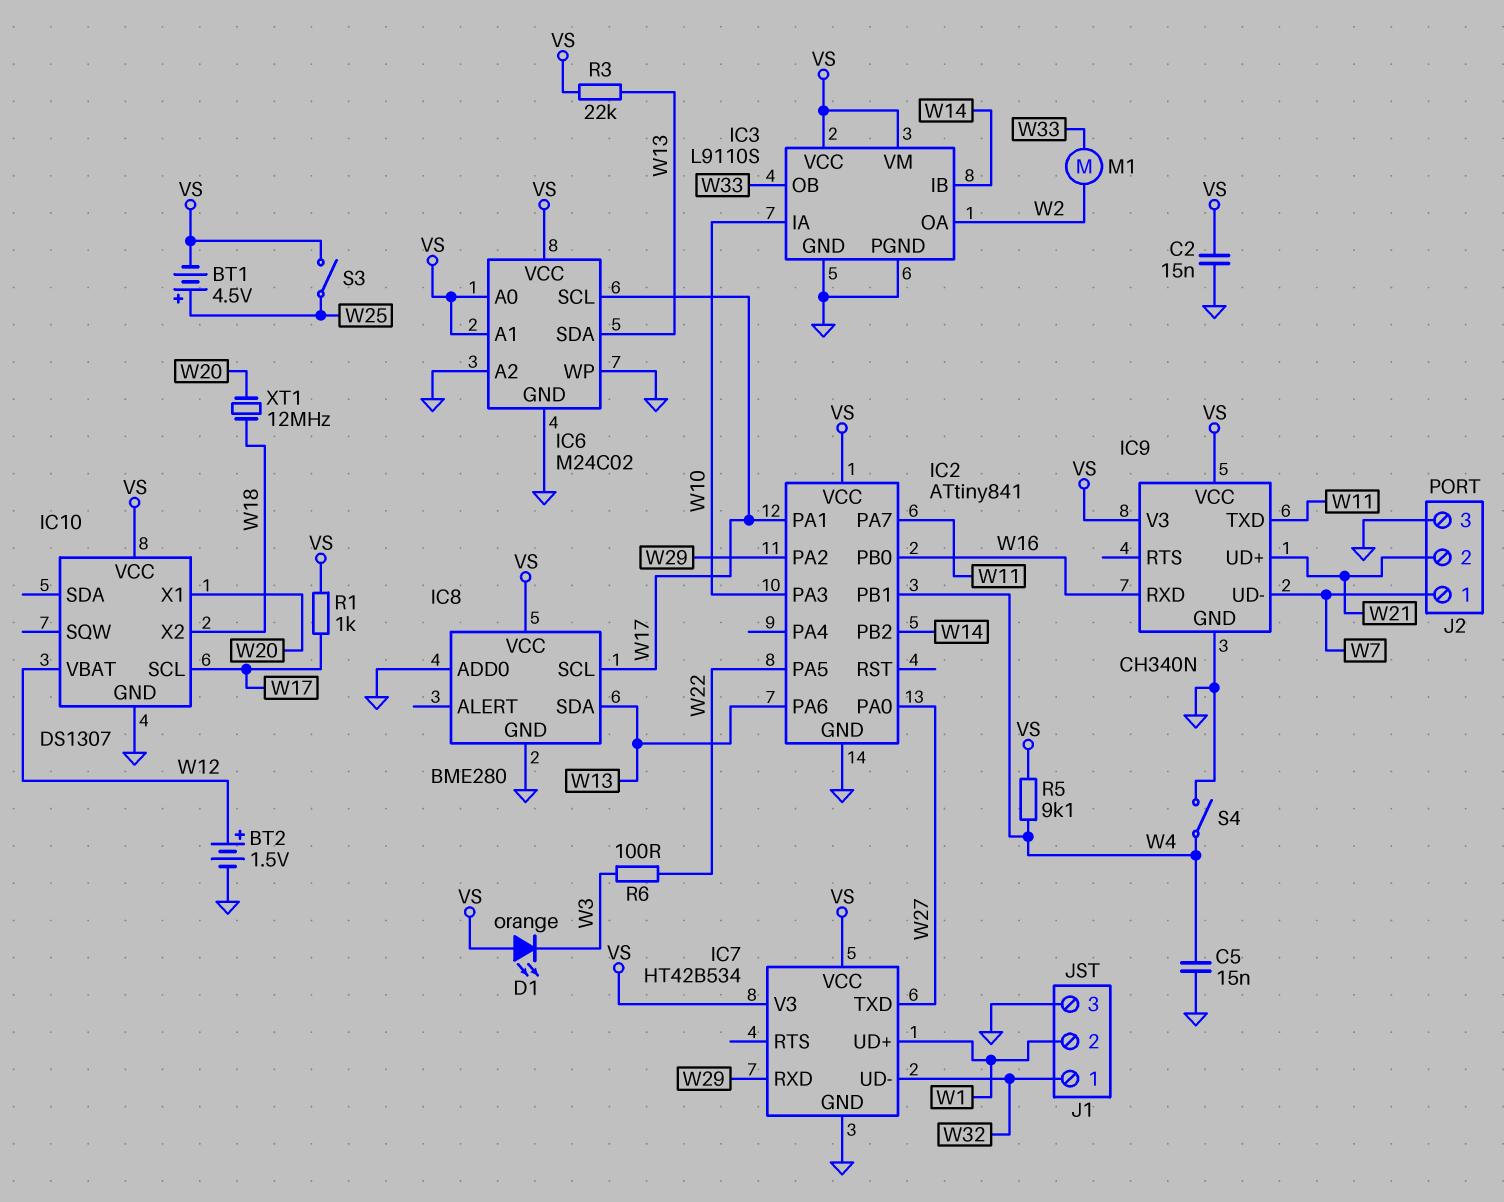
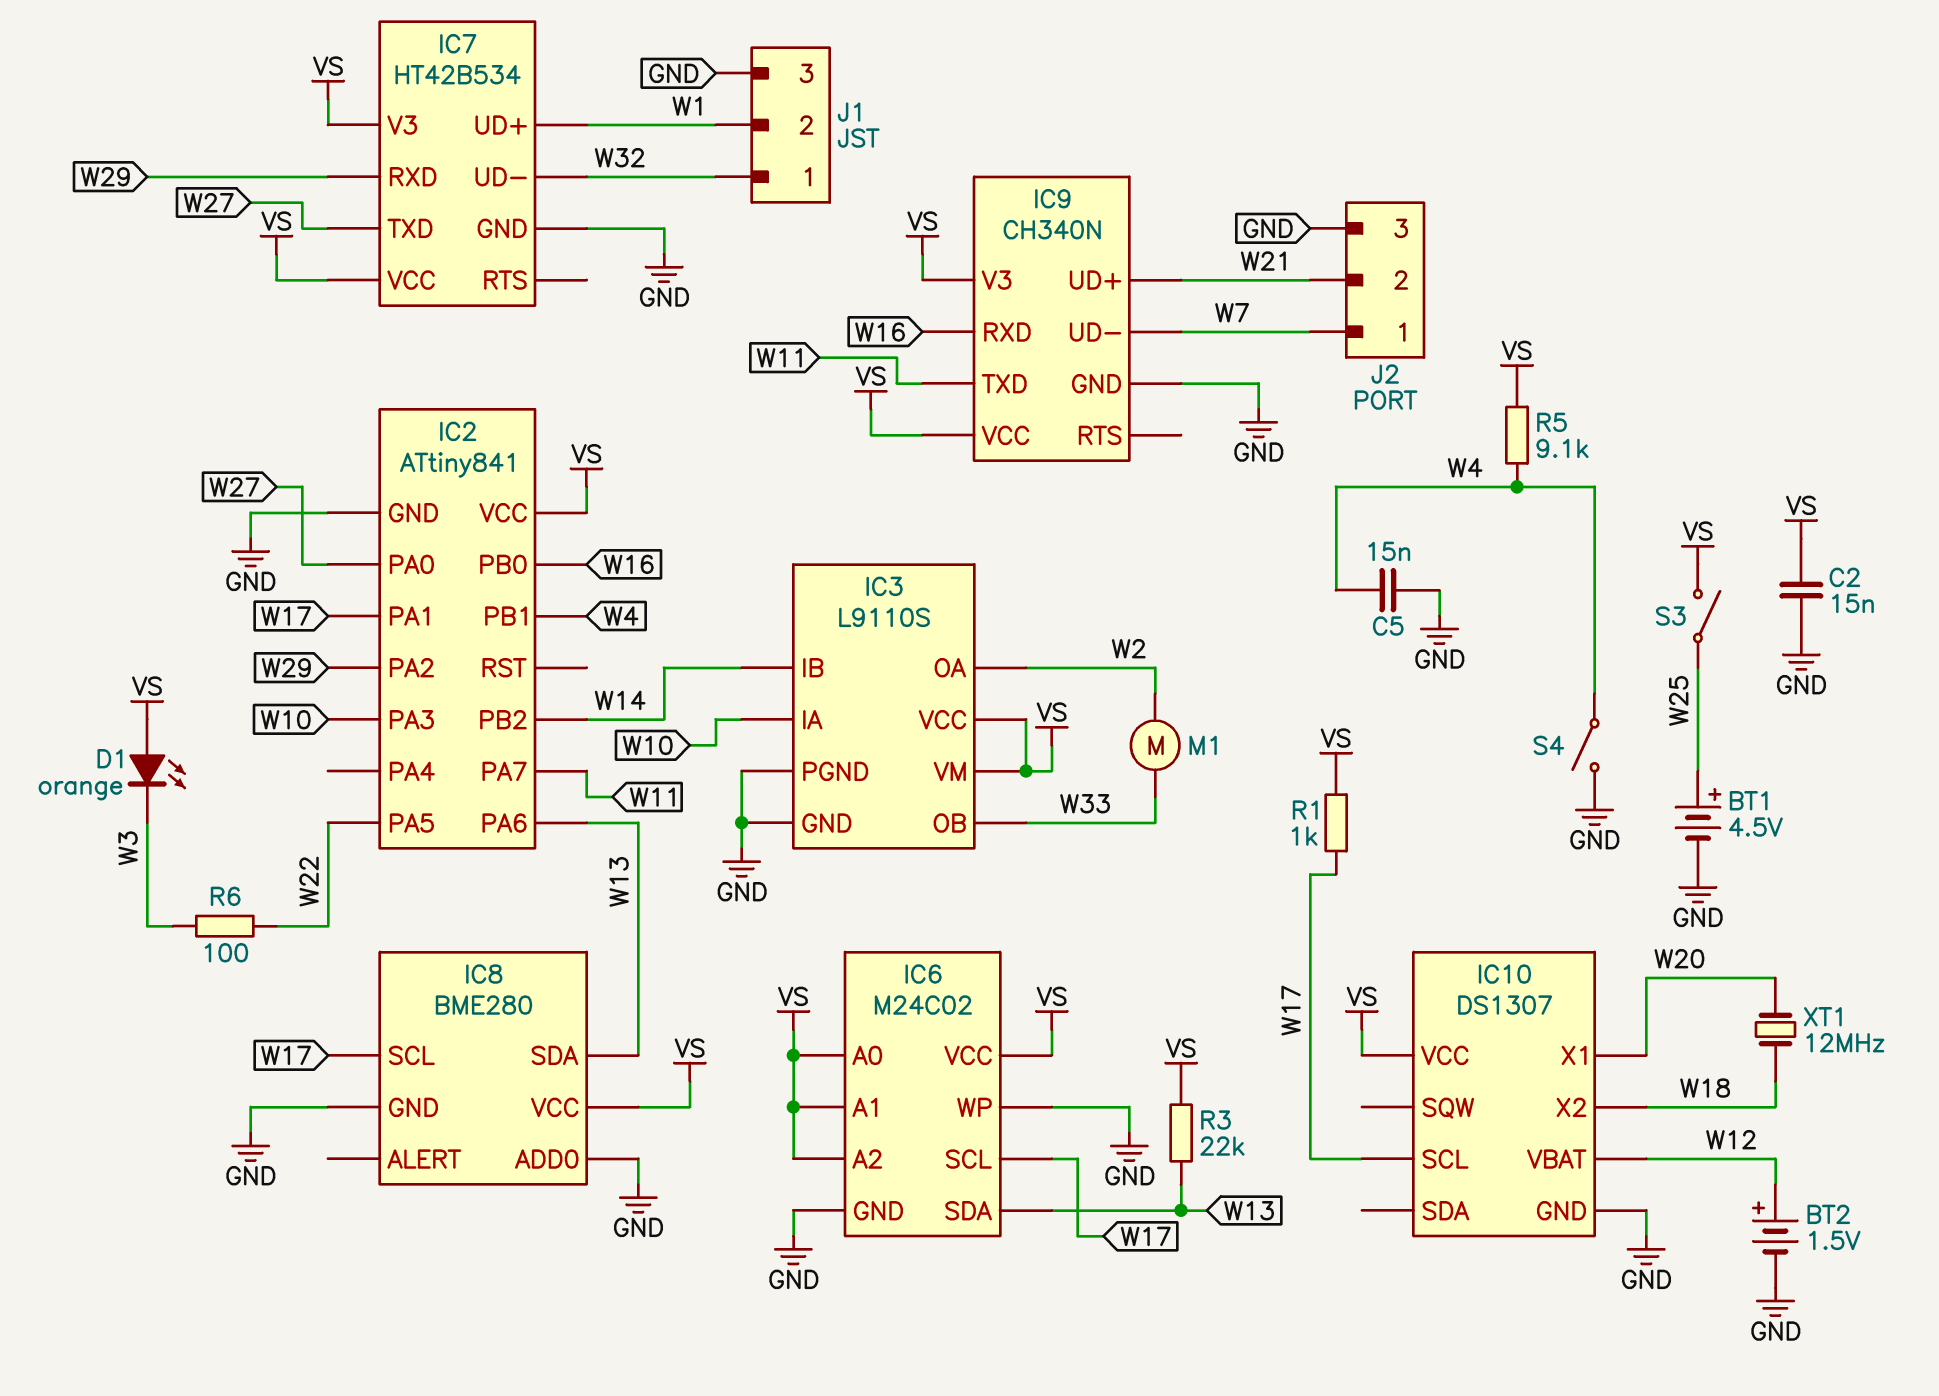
BT1: 4.5V (plus W25, minus VS) -> 4.5V (plus W25, minus GND)
IC6 pin A2: GND -> VS

